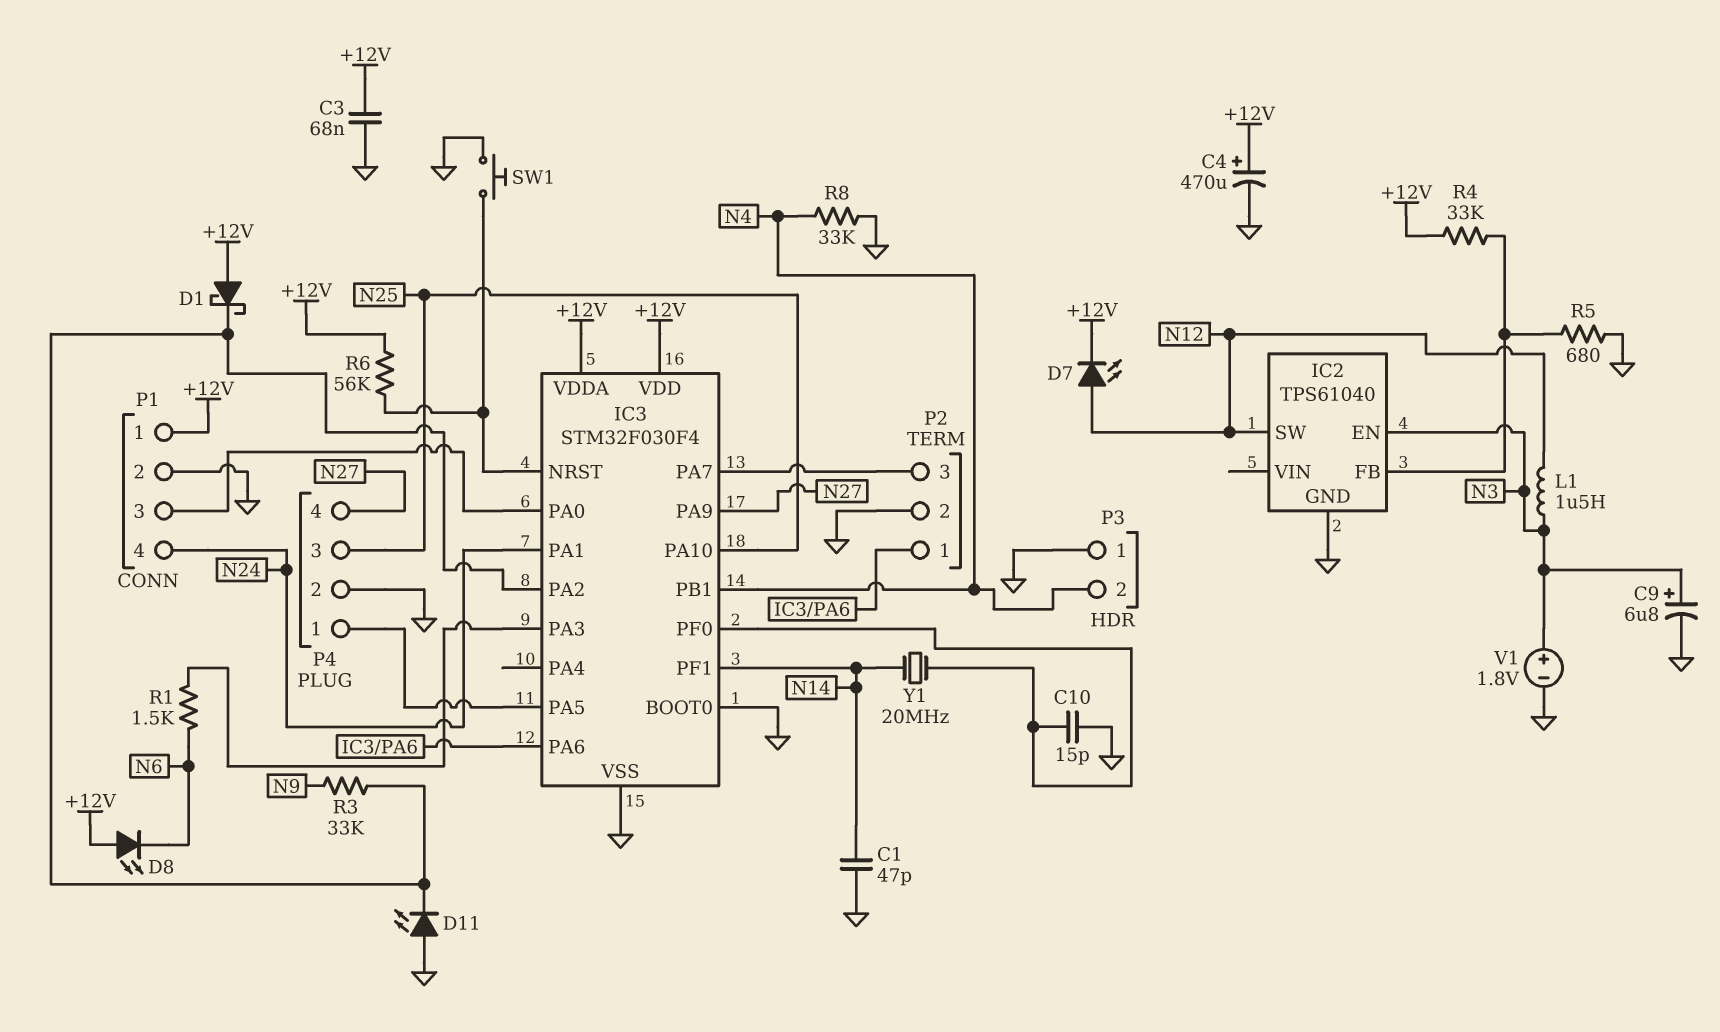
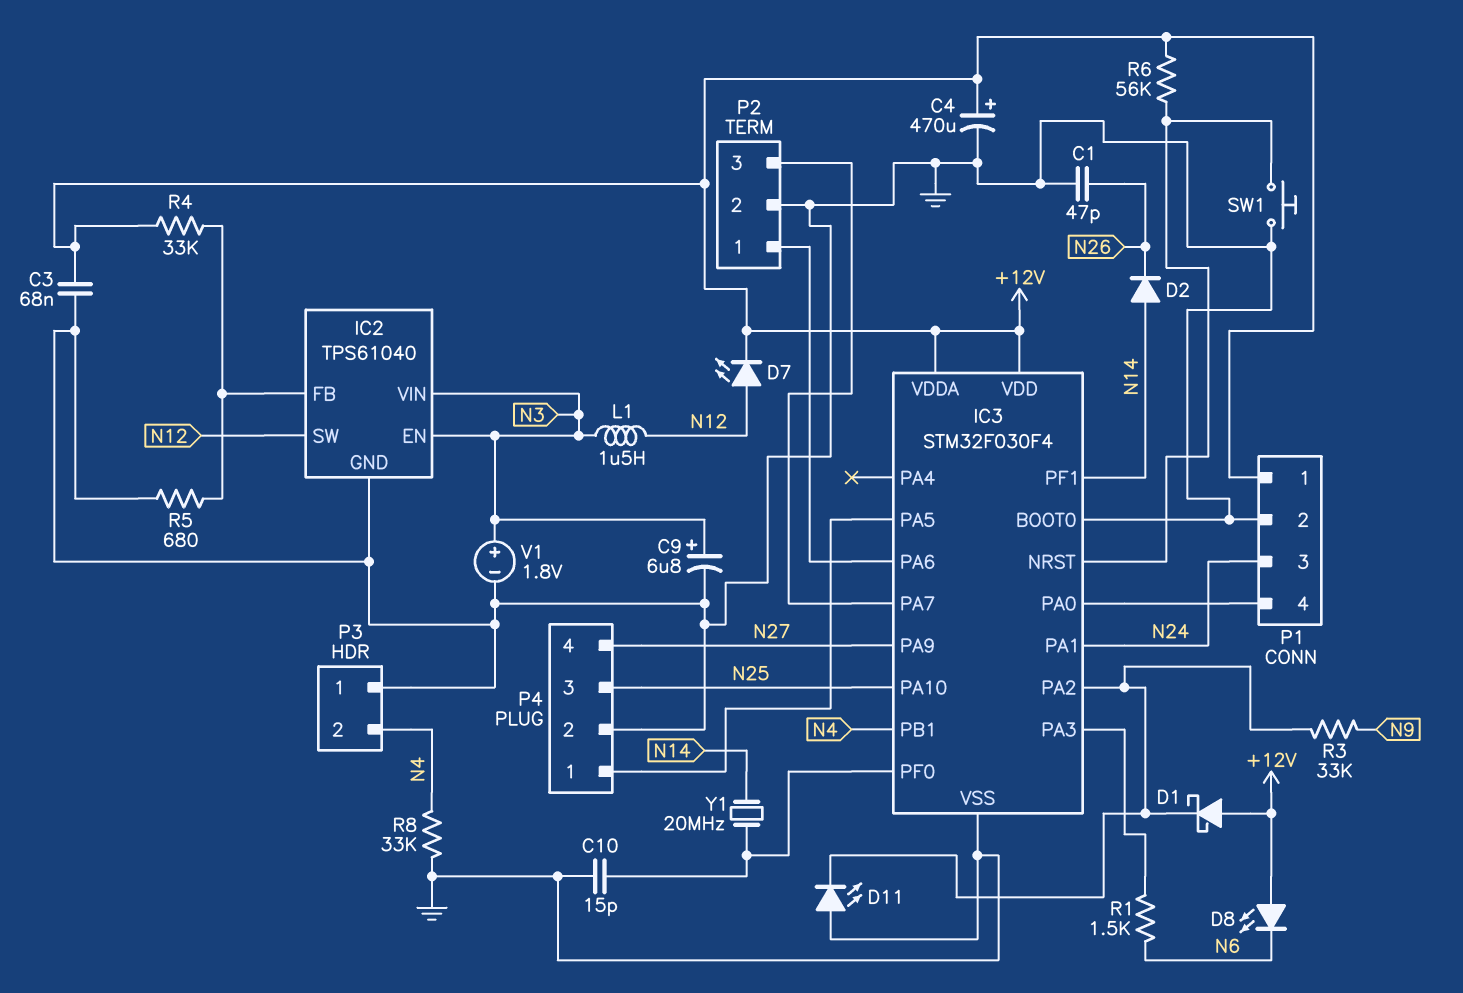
C1: 47pF (GND, N14) -> 47pF (GND, N26)
D2: none -> diode (A N14, K N26)
IC2 pin VIN: none -> N3
P1 pin 3: IC3/PA0 -> N24
P1 pin 4: N24 -> IC3/PA0

